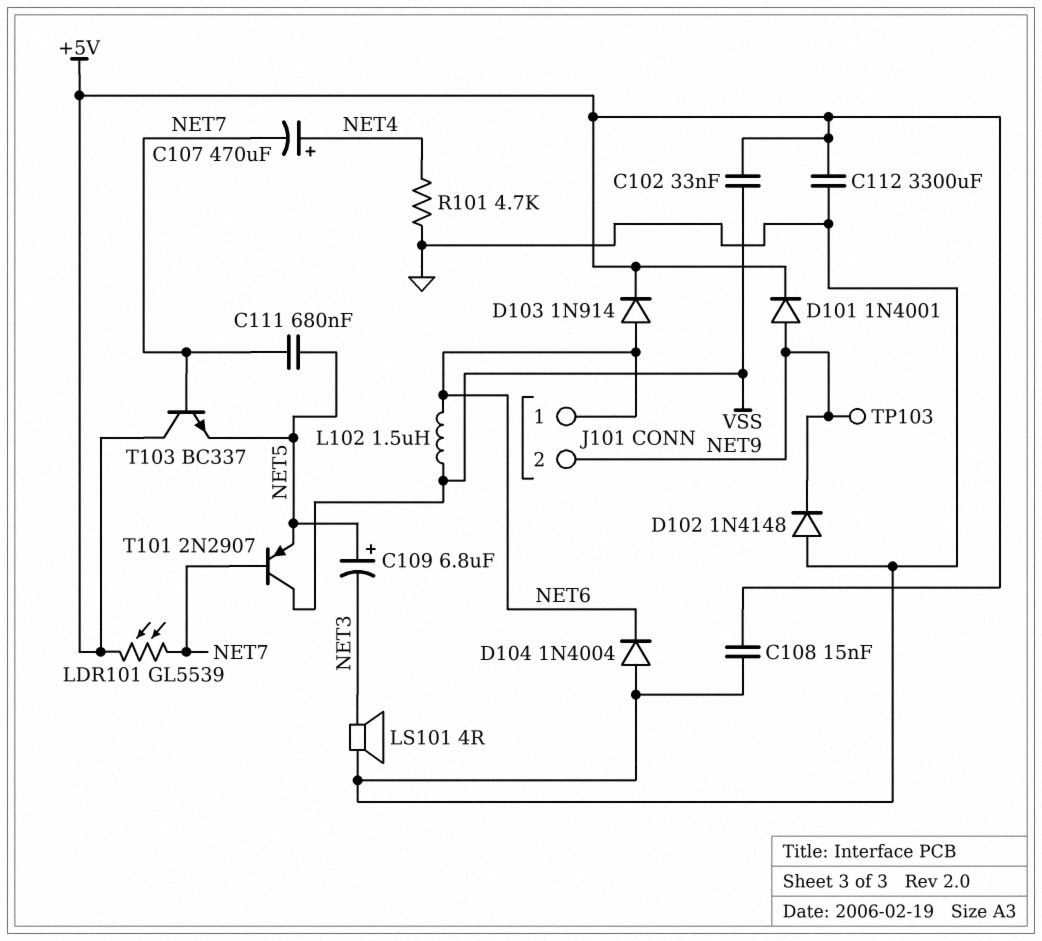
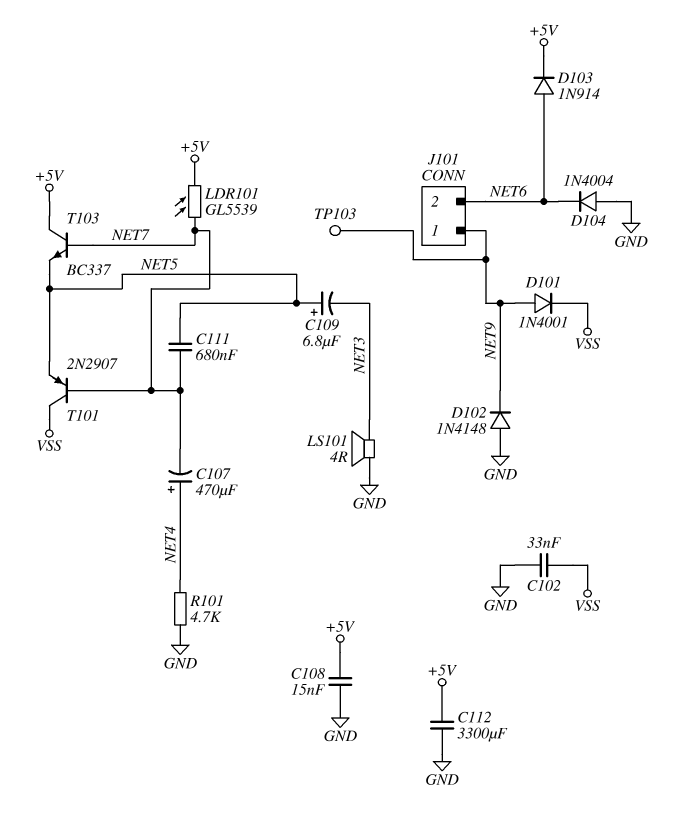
C102: 33nF (+5V, VSS) -> 33nF (GND, VSS)
D101: diode 1N4001 (A NET9, K +5V) -> diode 1N4001 (A NET9, K VSS)
J101 pin 1: NET6 -> NET9
J101 pin 2: NET9 -> NET6
L102: 1.5uH (NET6, VSS) -> none

